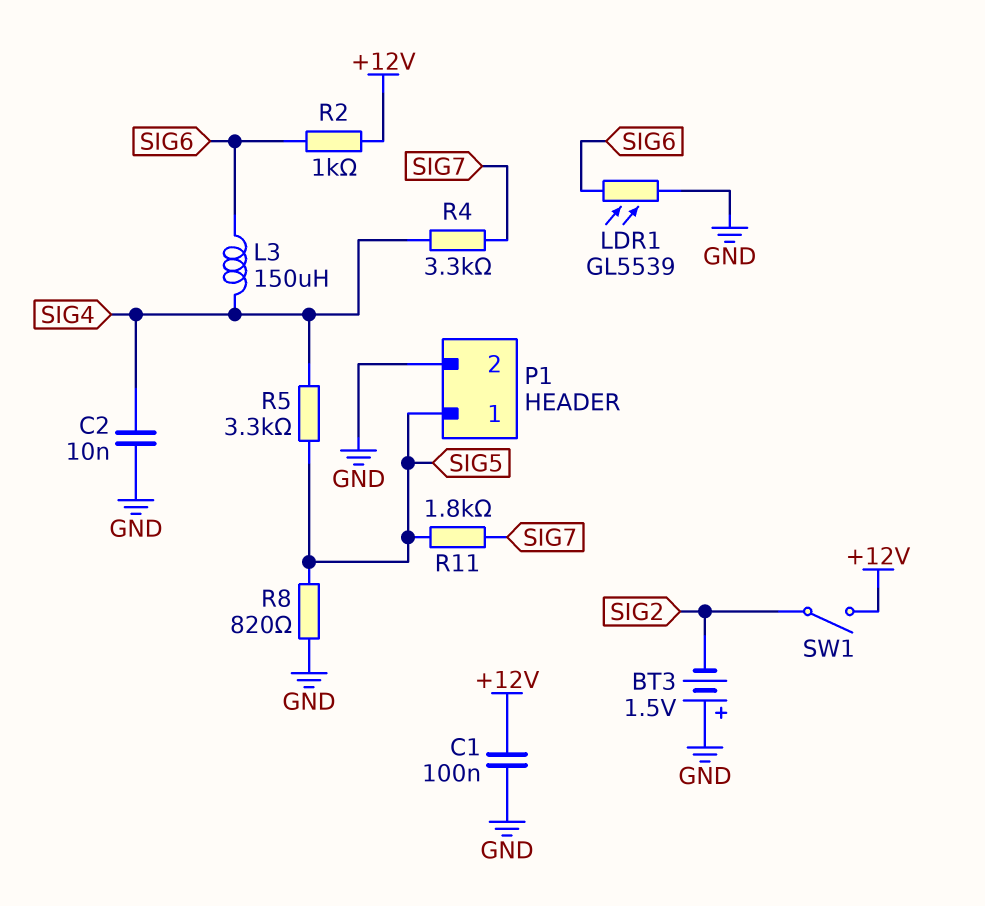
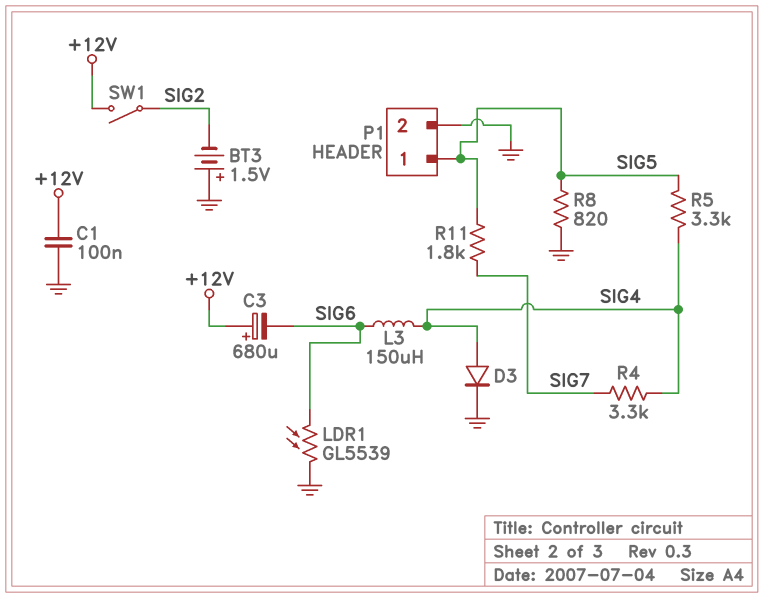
C2: 10nF (GND, SIG4) -> none
C3: none -> 680uF (plus +12V, minus SIG6)
D3: none -> diode (A SIG4, K GND)
R2: 1k (+12V, SIG6) -> none

